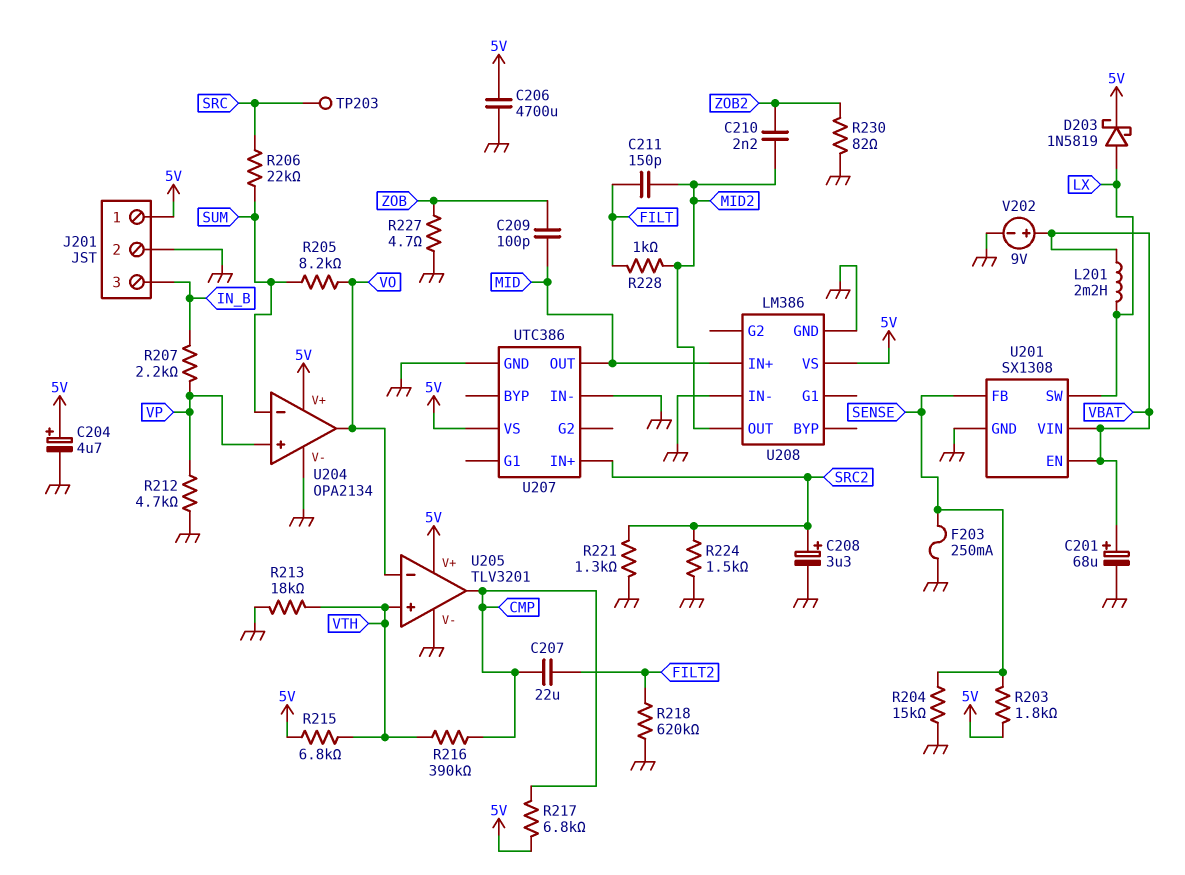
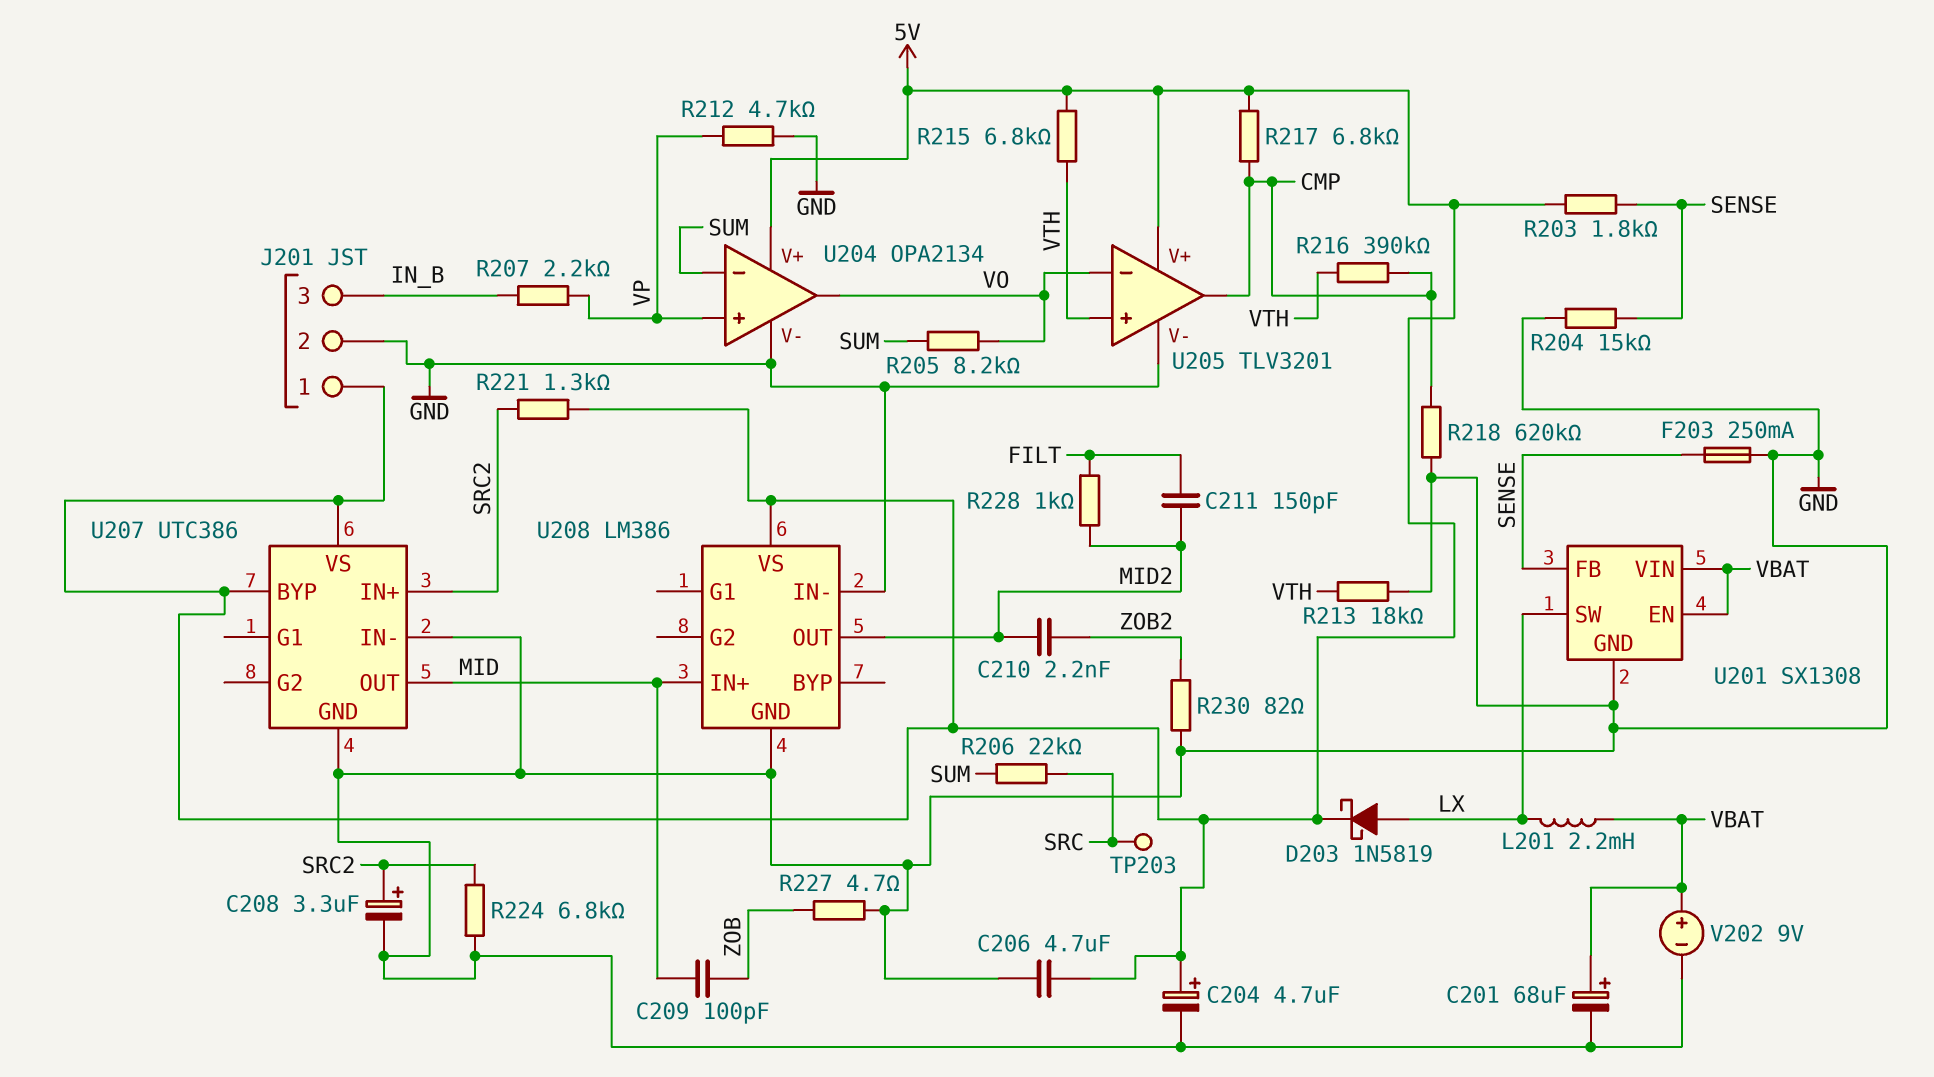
C206: 4700uF (5V, GND) -> 4.7uF (5V, GND)
C207: 22uF (CMP, FILT2) -> none
R218: 620k (FILT2, GND) -> 620k (CMP, GND)
R221: 1.3k (GND, SRC2) -> 1.3k (5V, SRC2)
R224: 1.5k (GND, SRC2) -> 6.8k (GND, SRC2)
U207 pin BYP: none -> 5V

